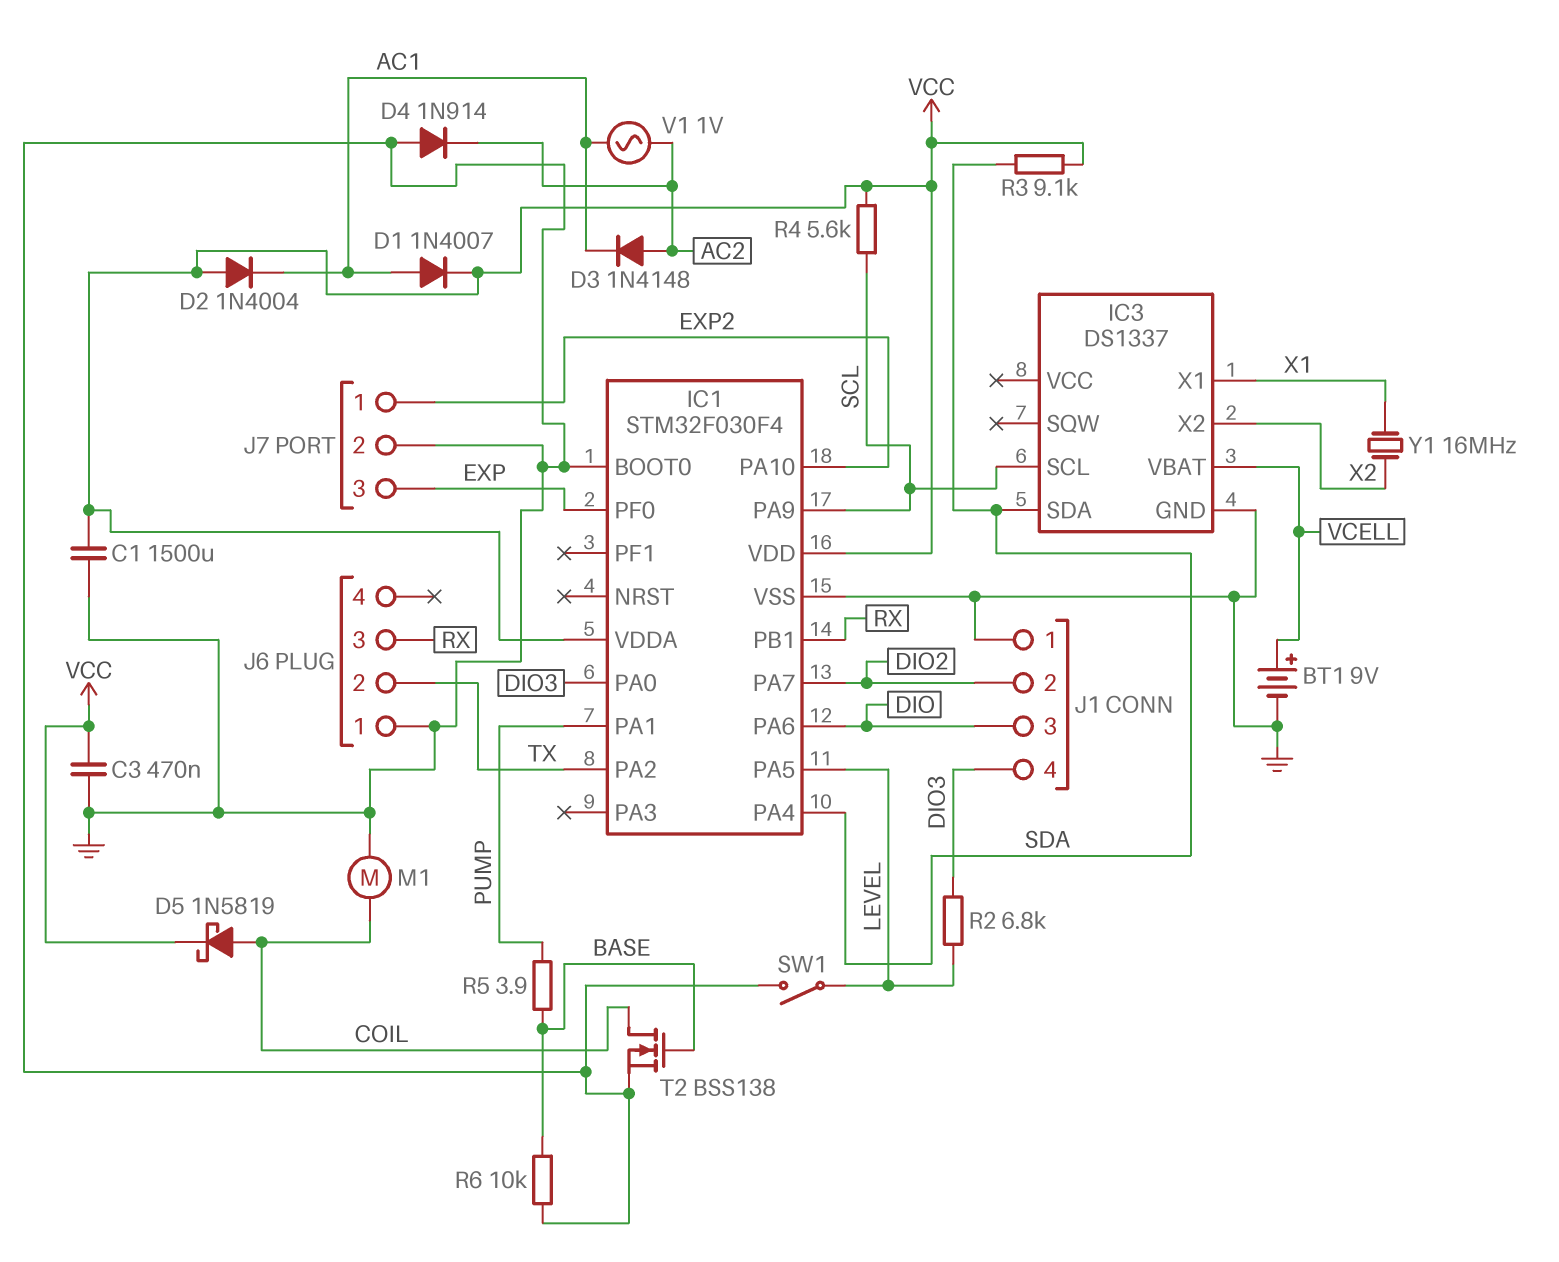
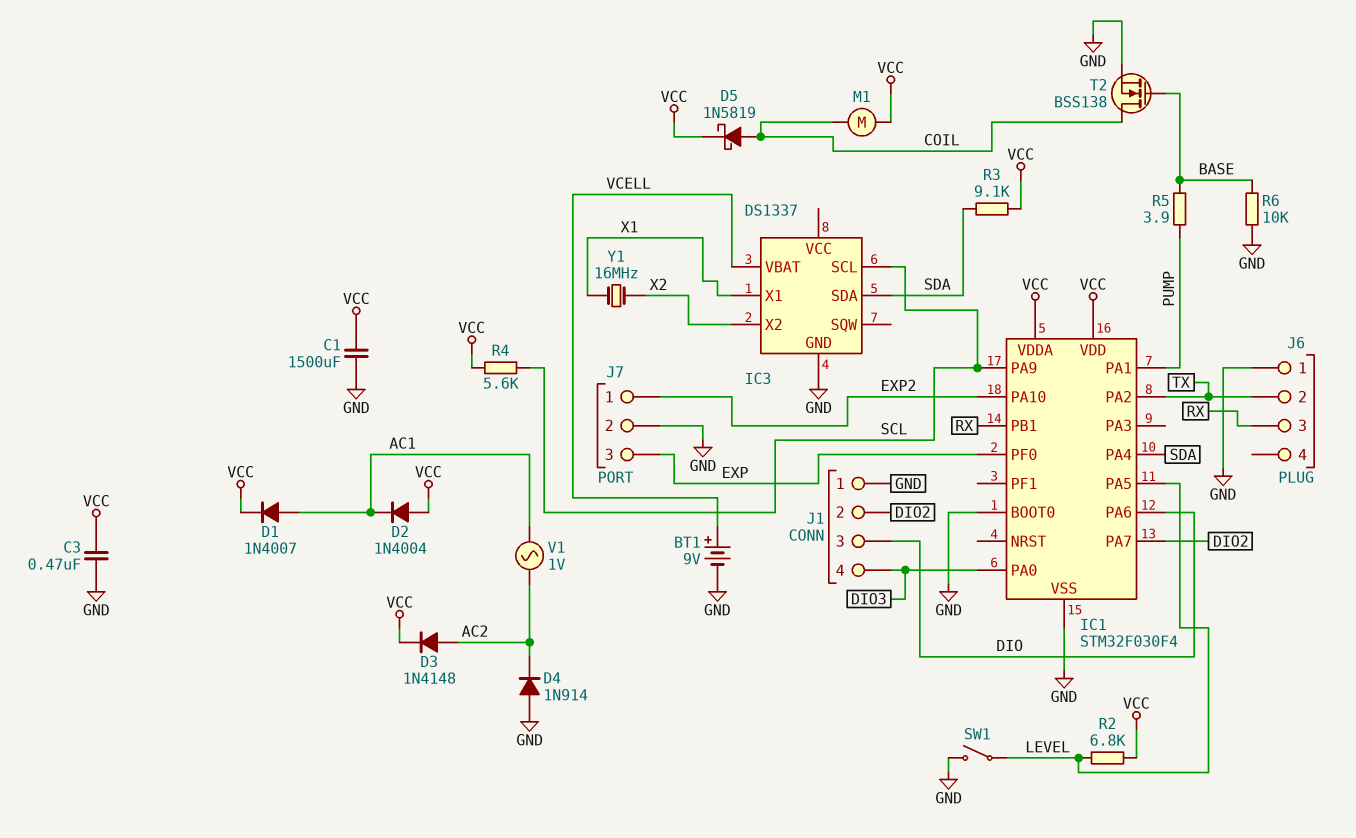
D3: diode 1N4148 (A AC2, K AC1) -> diode 1N4148 (A AC2, K VCC)
M1: motor (COIL, GND) -> motor (COIL, VCC)
R2: 6.8k (DIO3, LEVEL) -> 6.8k (LEVEL, VCC)

